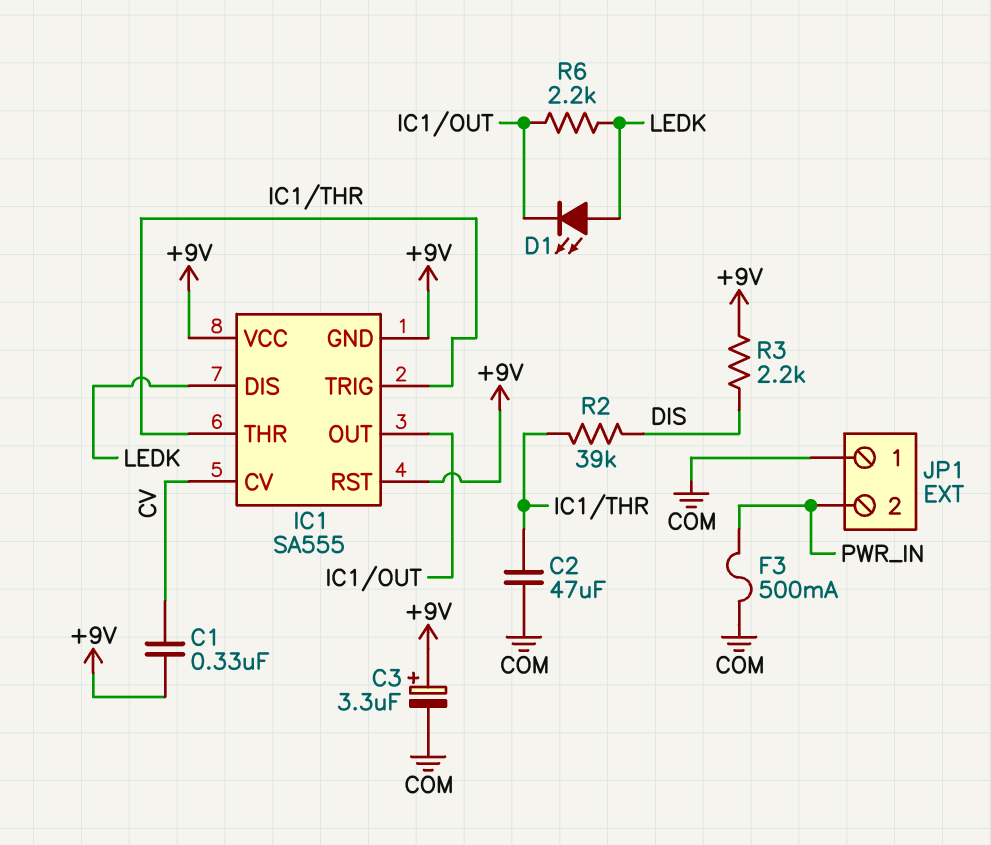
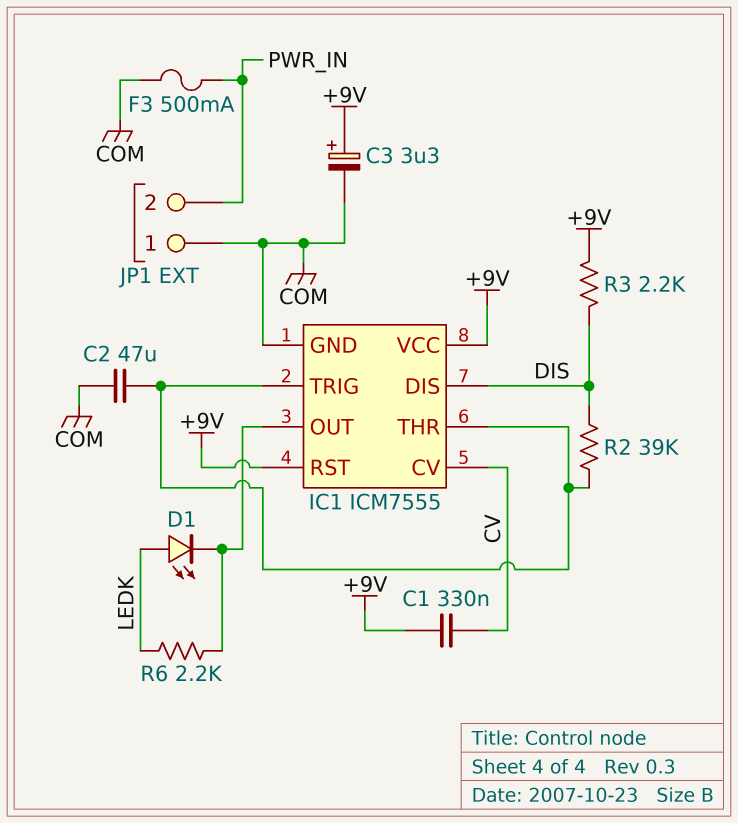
IC1: SA555 -> ICM7555
IC1 pin DIS: LEDK -> DIS
IC1 pin GND: +9V -> COM

